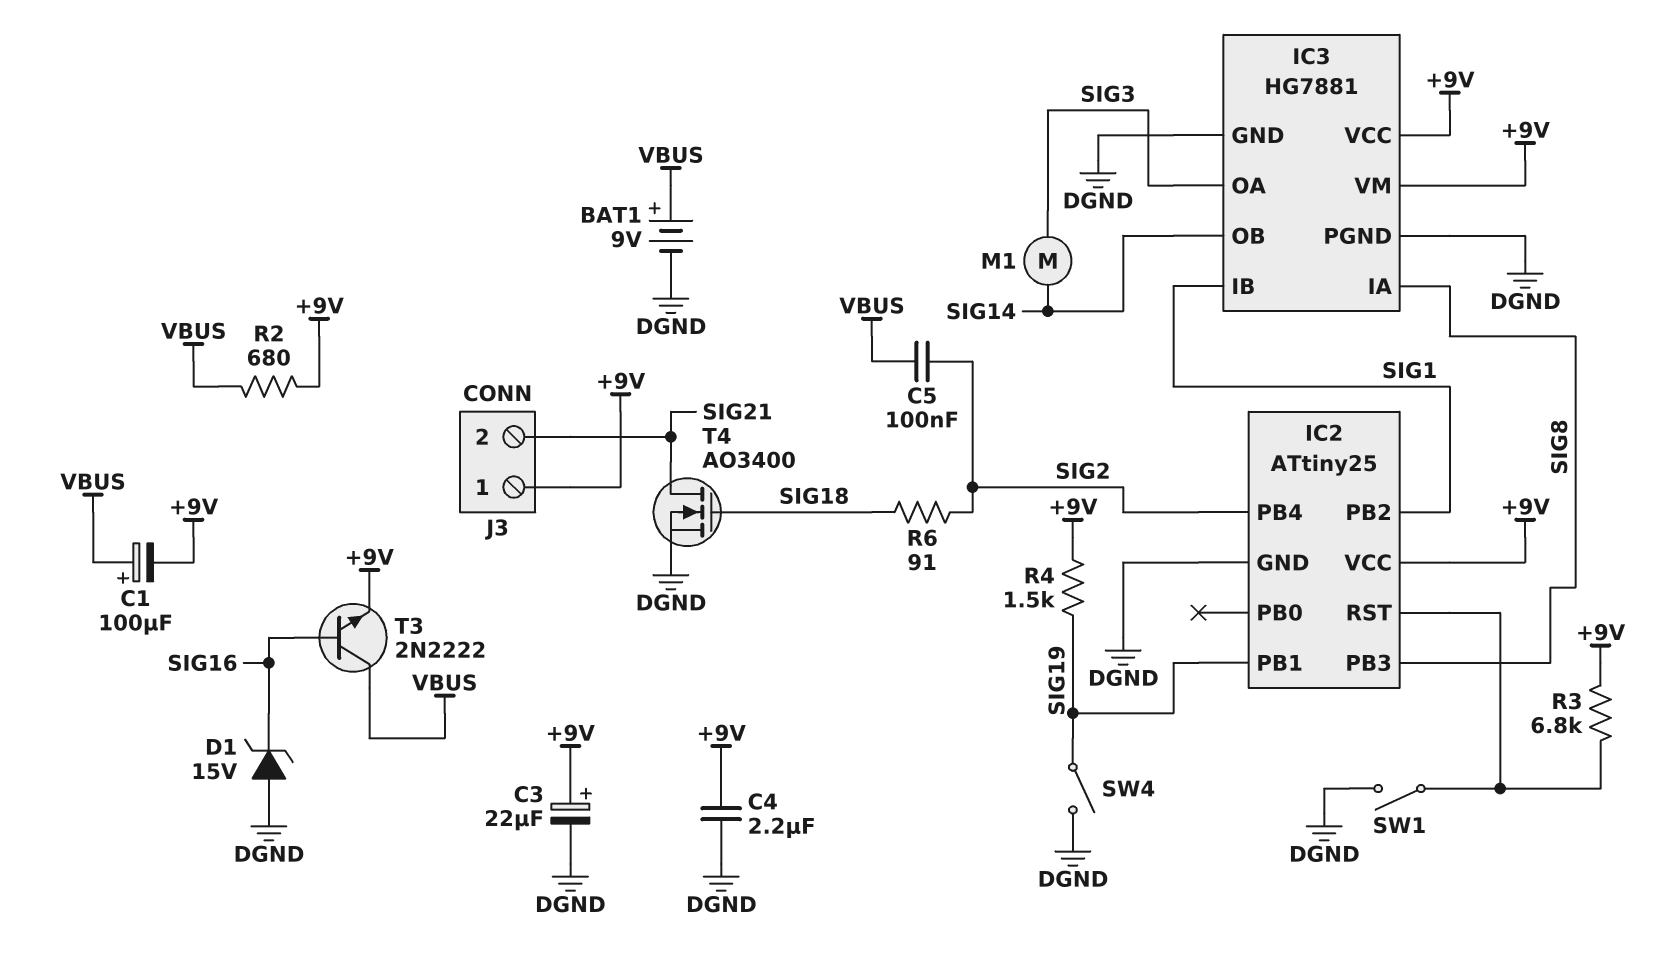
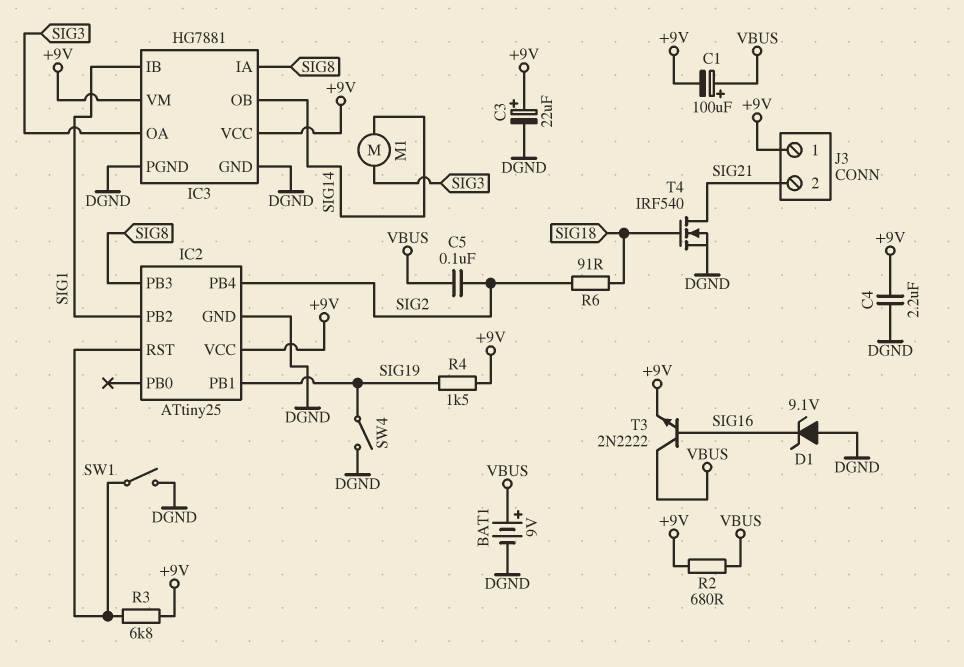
D1: zener 15V (A DGND, K SIG16) -> zener 9.1V (A DGND, K SIG16)
T4: NMOS AO3400 (G SIG18, D SIG21, S DGND) -> NMOS IRF540 (G SIG18, D SIG21, S DGND)

